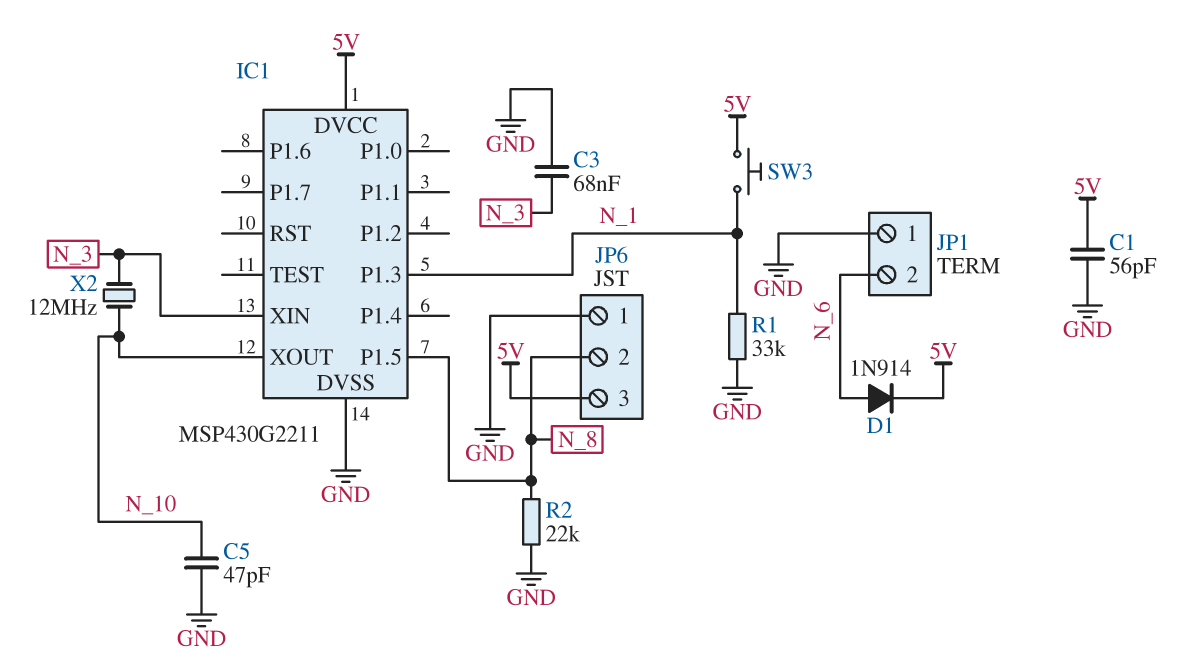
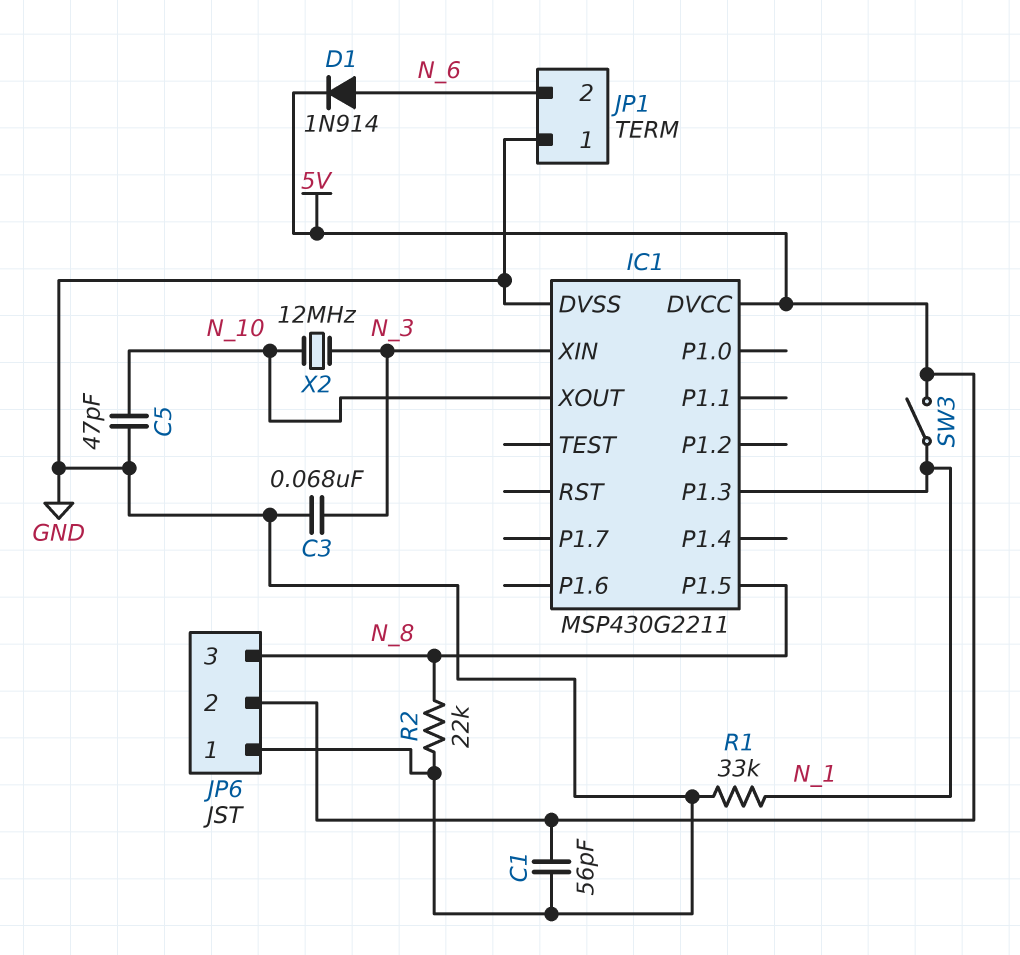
JP6 pin 2: N_8 -> 5V
JP6 pin 3: 5V -> N_8
SW3: button (5V, N_1) -> switch (5V, N_1)

